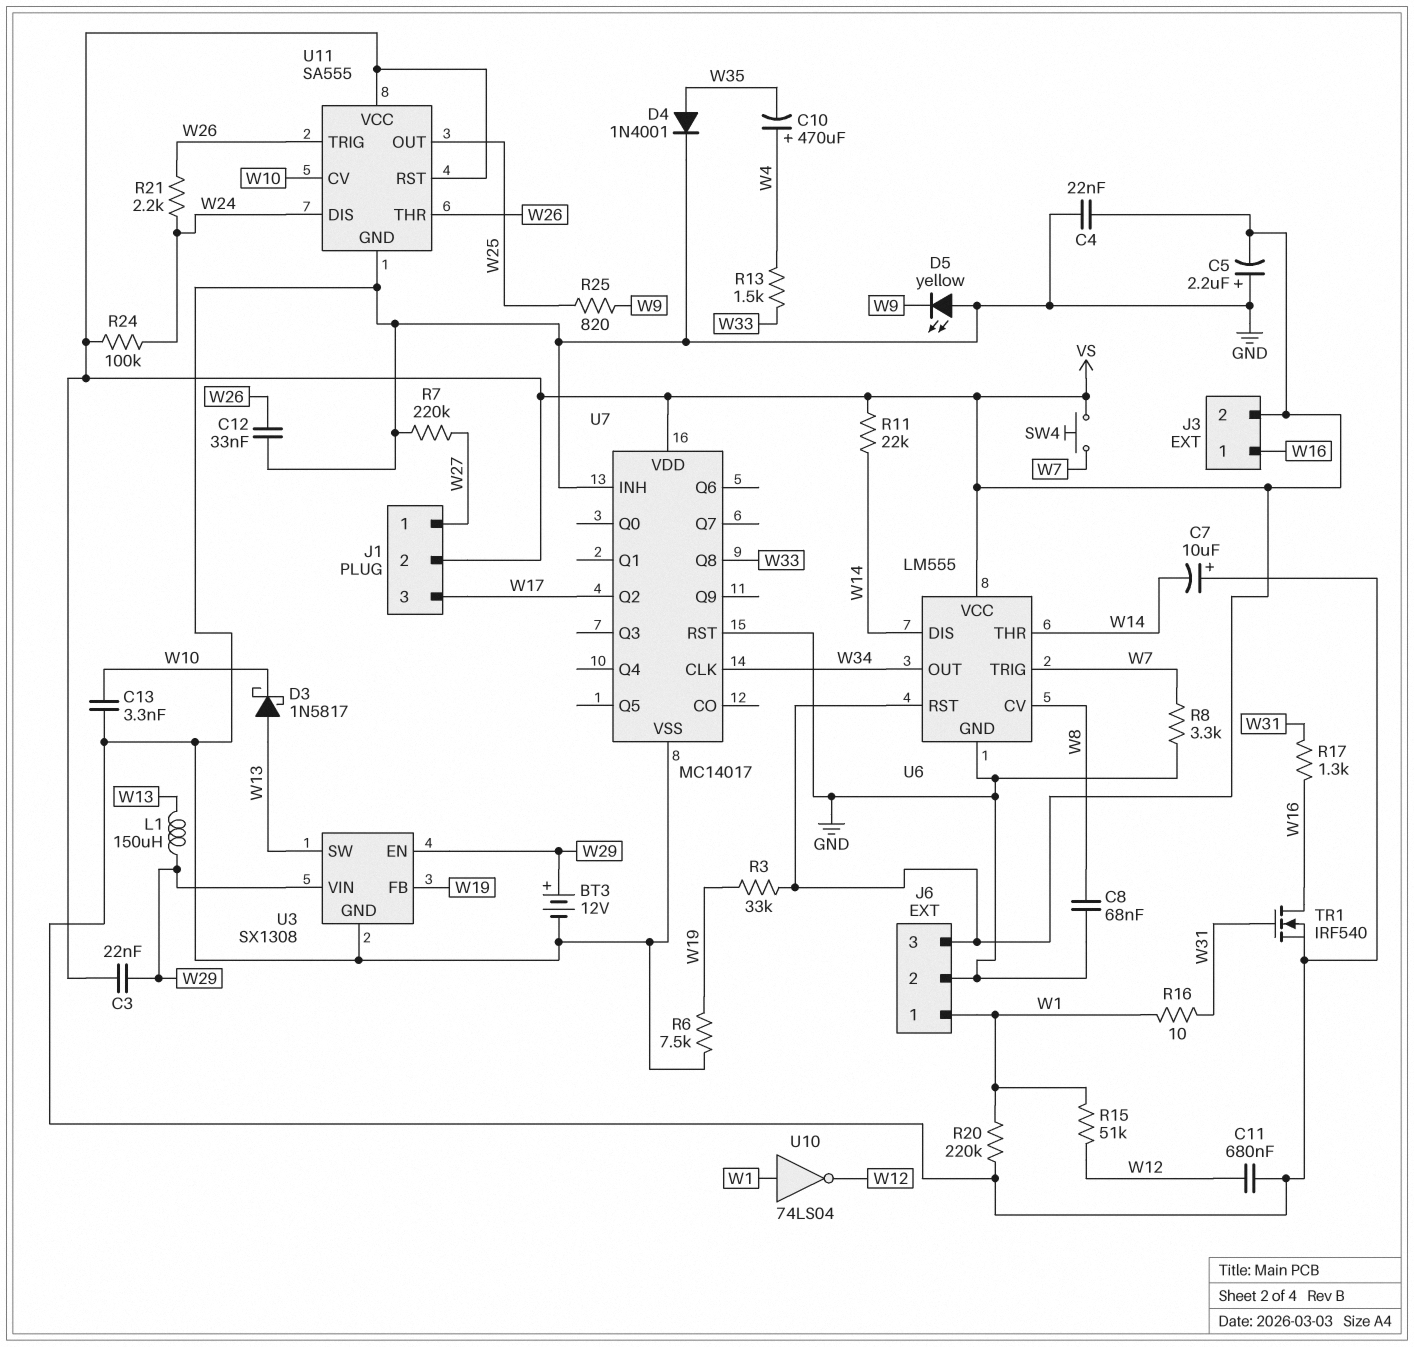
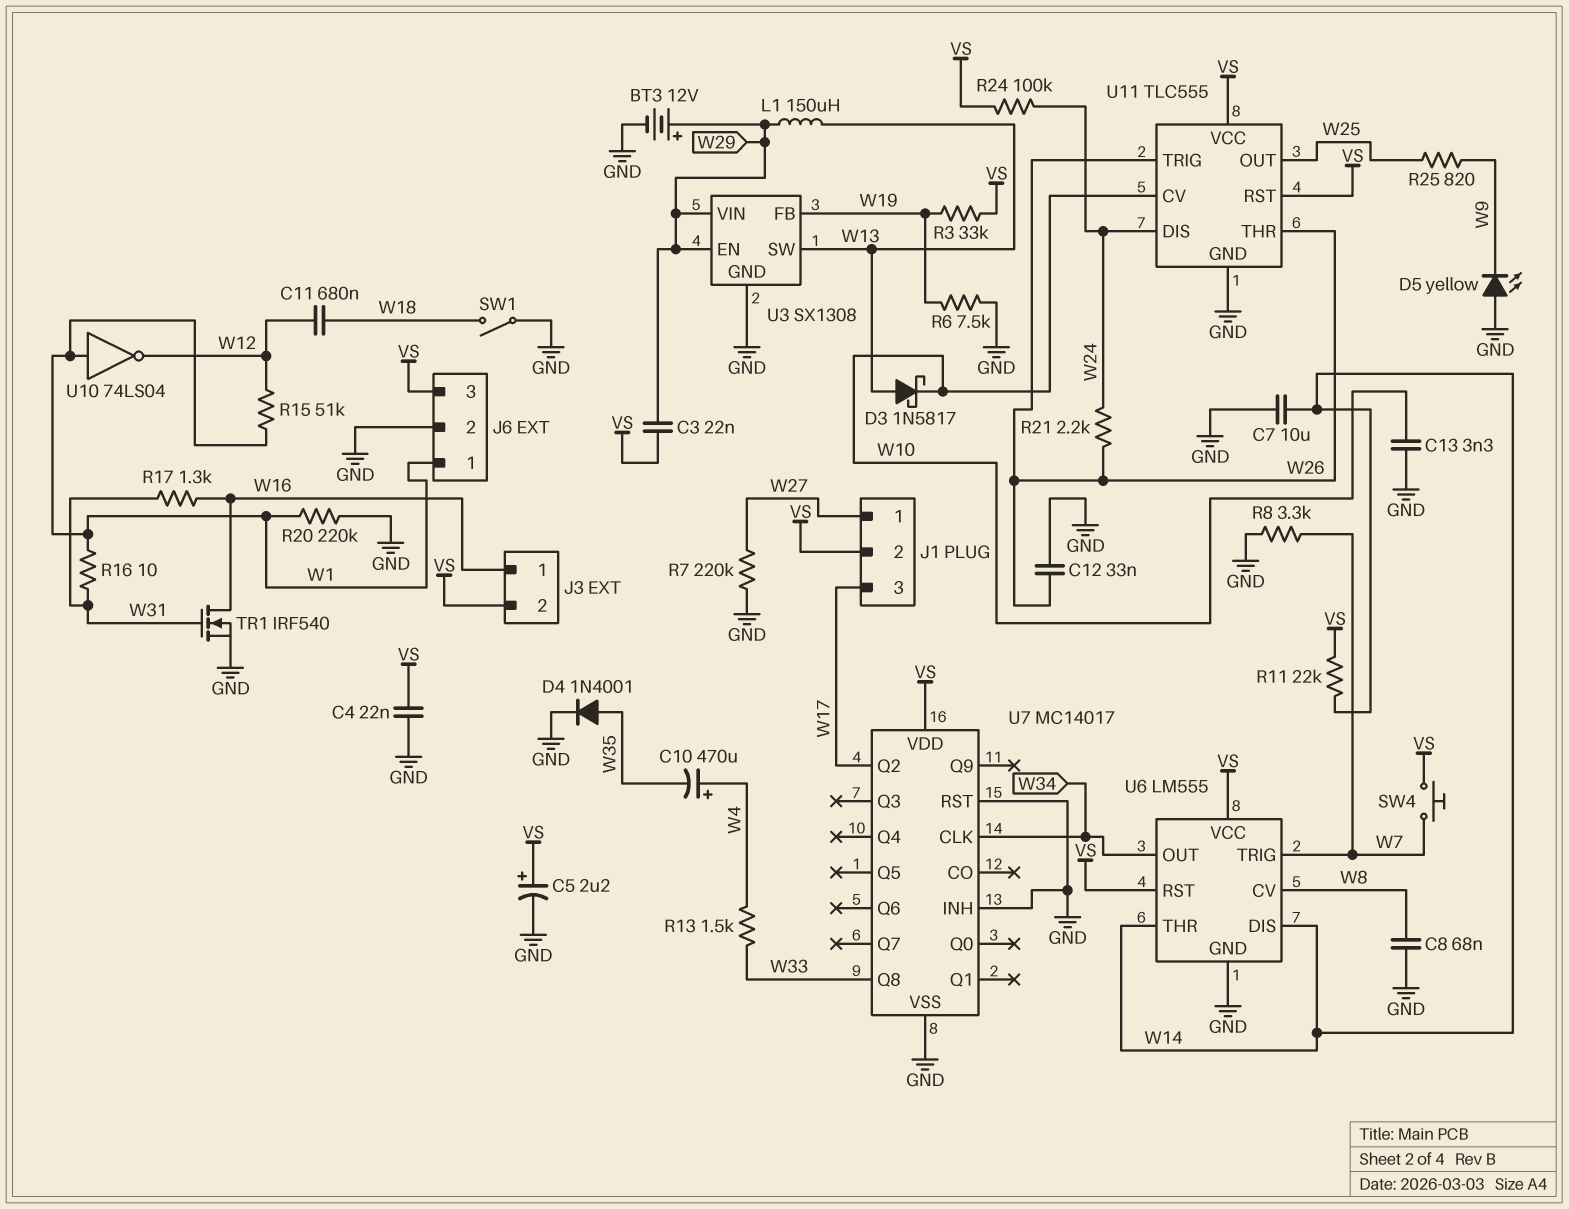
C5: 2.2uF (plus GND, minus VS) -> 2.2uF (plus VS, minus GND)
C7: 10uF (plus GND, minus W14) -> 10uF (GND, W14)
C11: 680nF (GND, W12) -> 680nF (W12, W18)
SW1: none -> switch (GND, W18)
U11: SA555 -> TLC555

